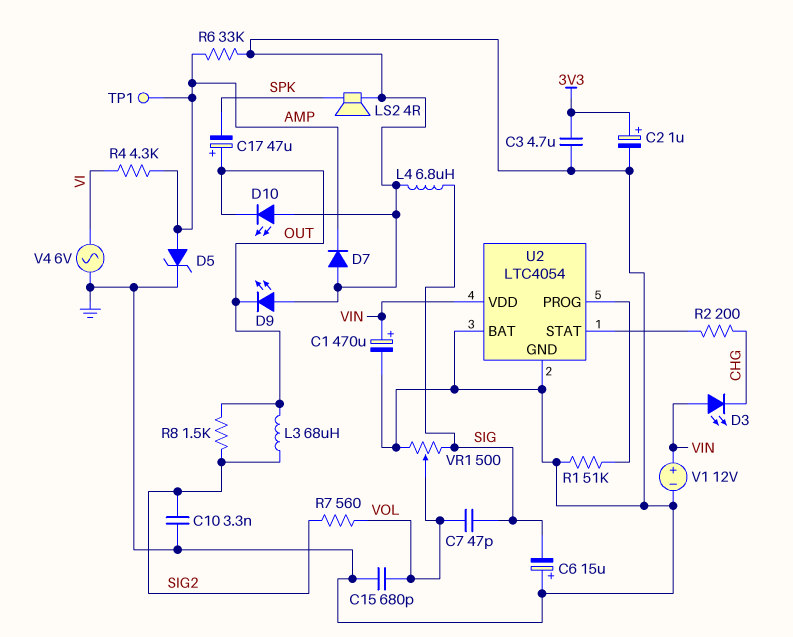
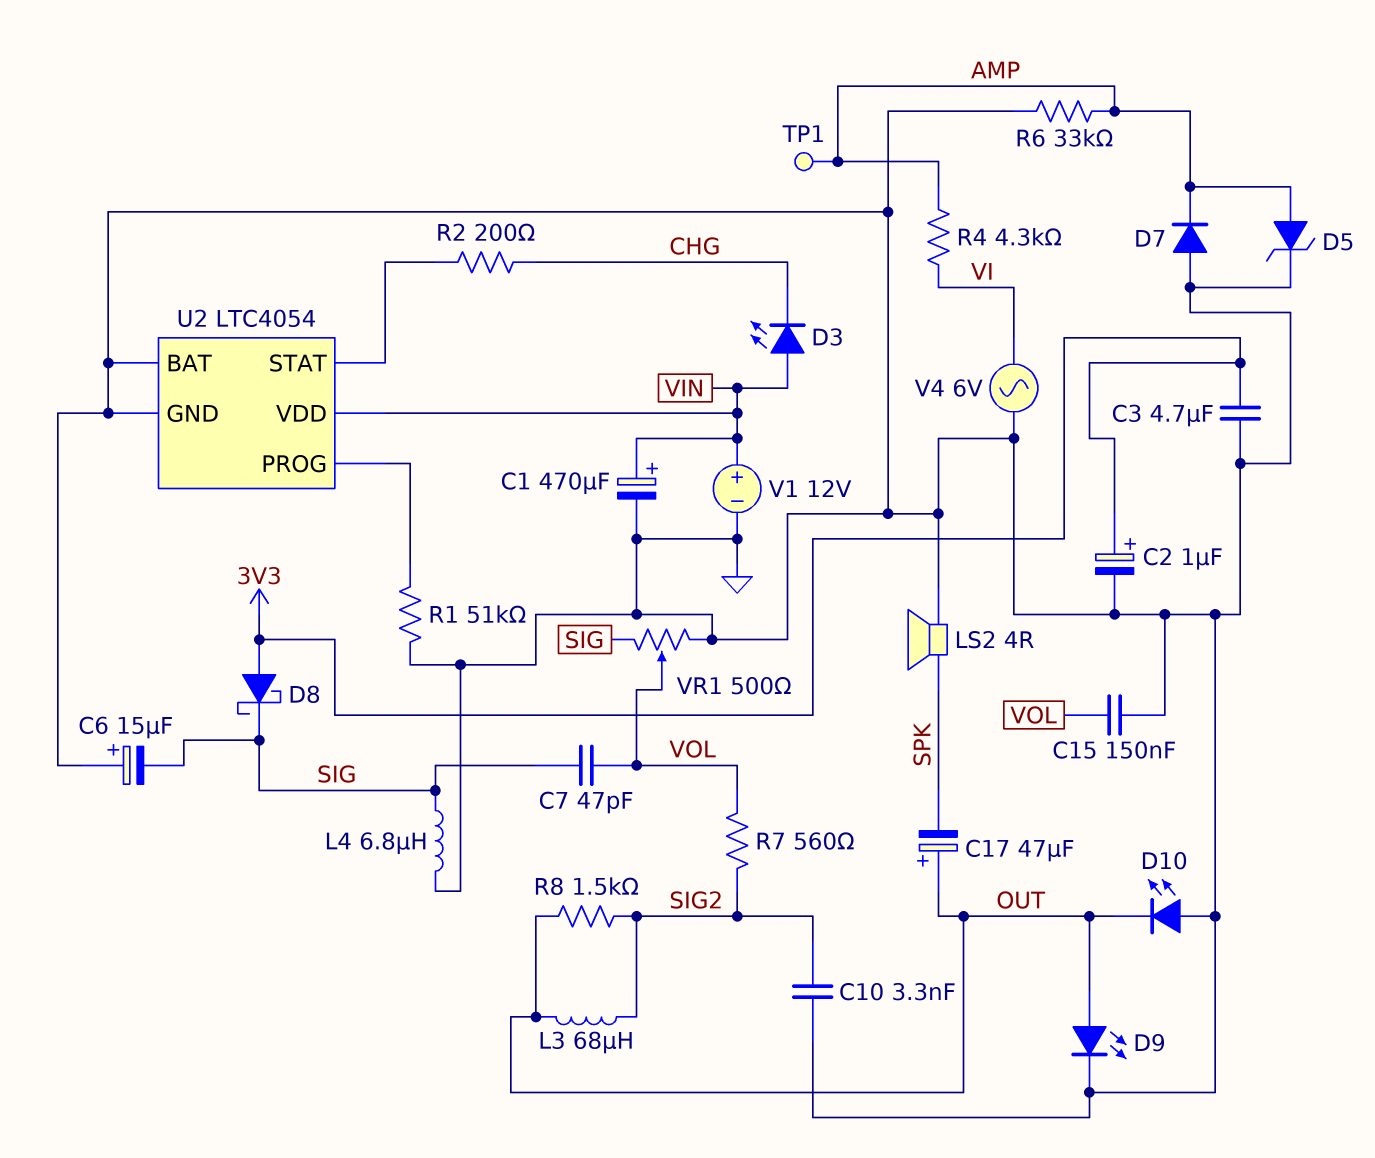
C15: 680pF (GND, VOL) -> 150nF (GND, VOL)
D8: none -> schottky (A 3V3, K SIG)
D9: LED (A GND, K OUT) -> LED (A OUT, K GND)

